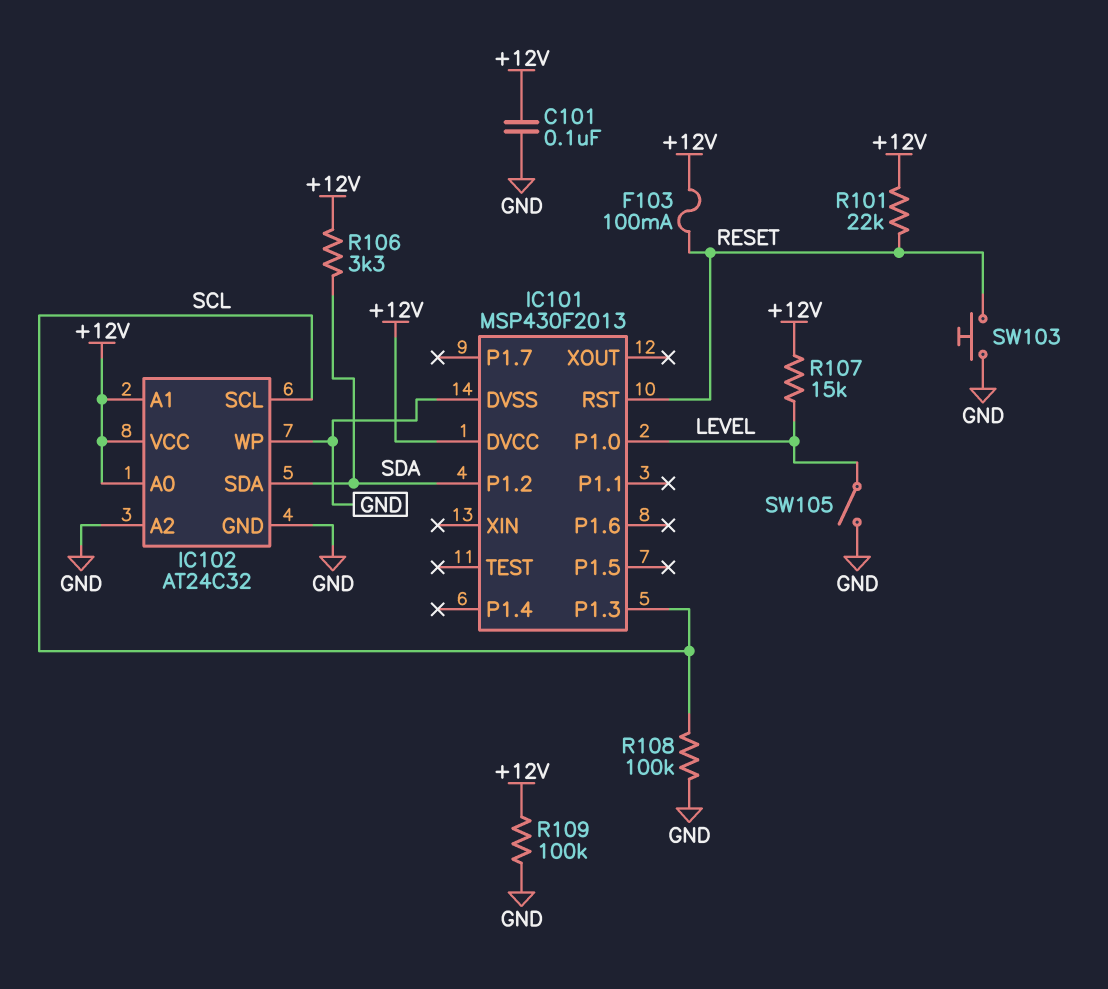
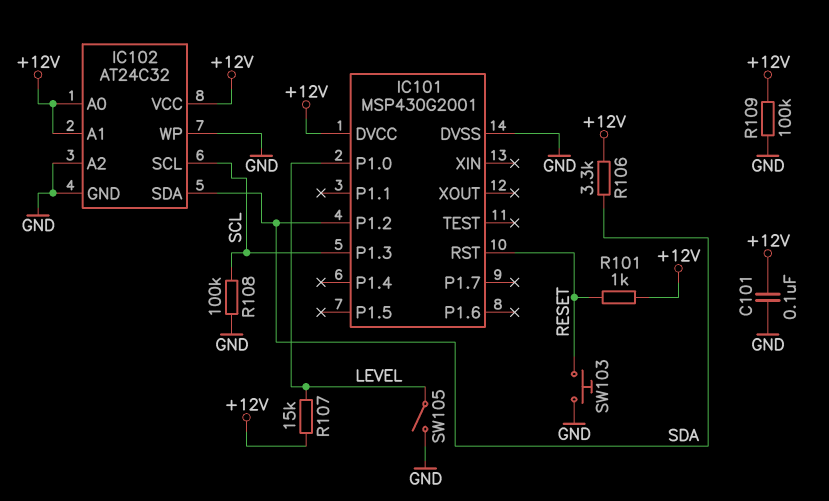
F103: 100mA (+12V, RESET) -> none
IC101: MSP430F2013 -> MSP430G2001
R101: 22k (+12V, RESET) -> 1k (+12V, RESET)

